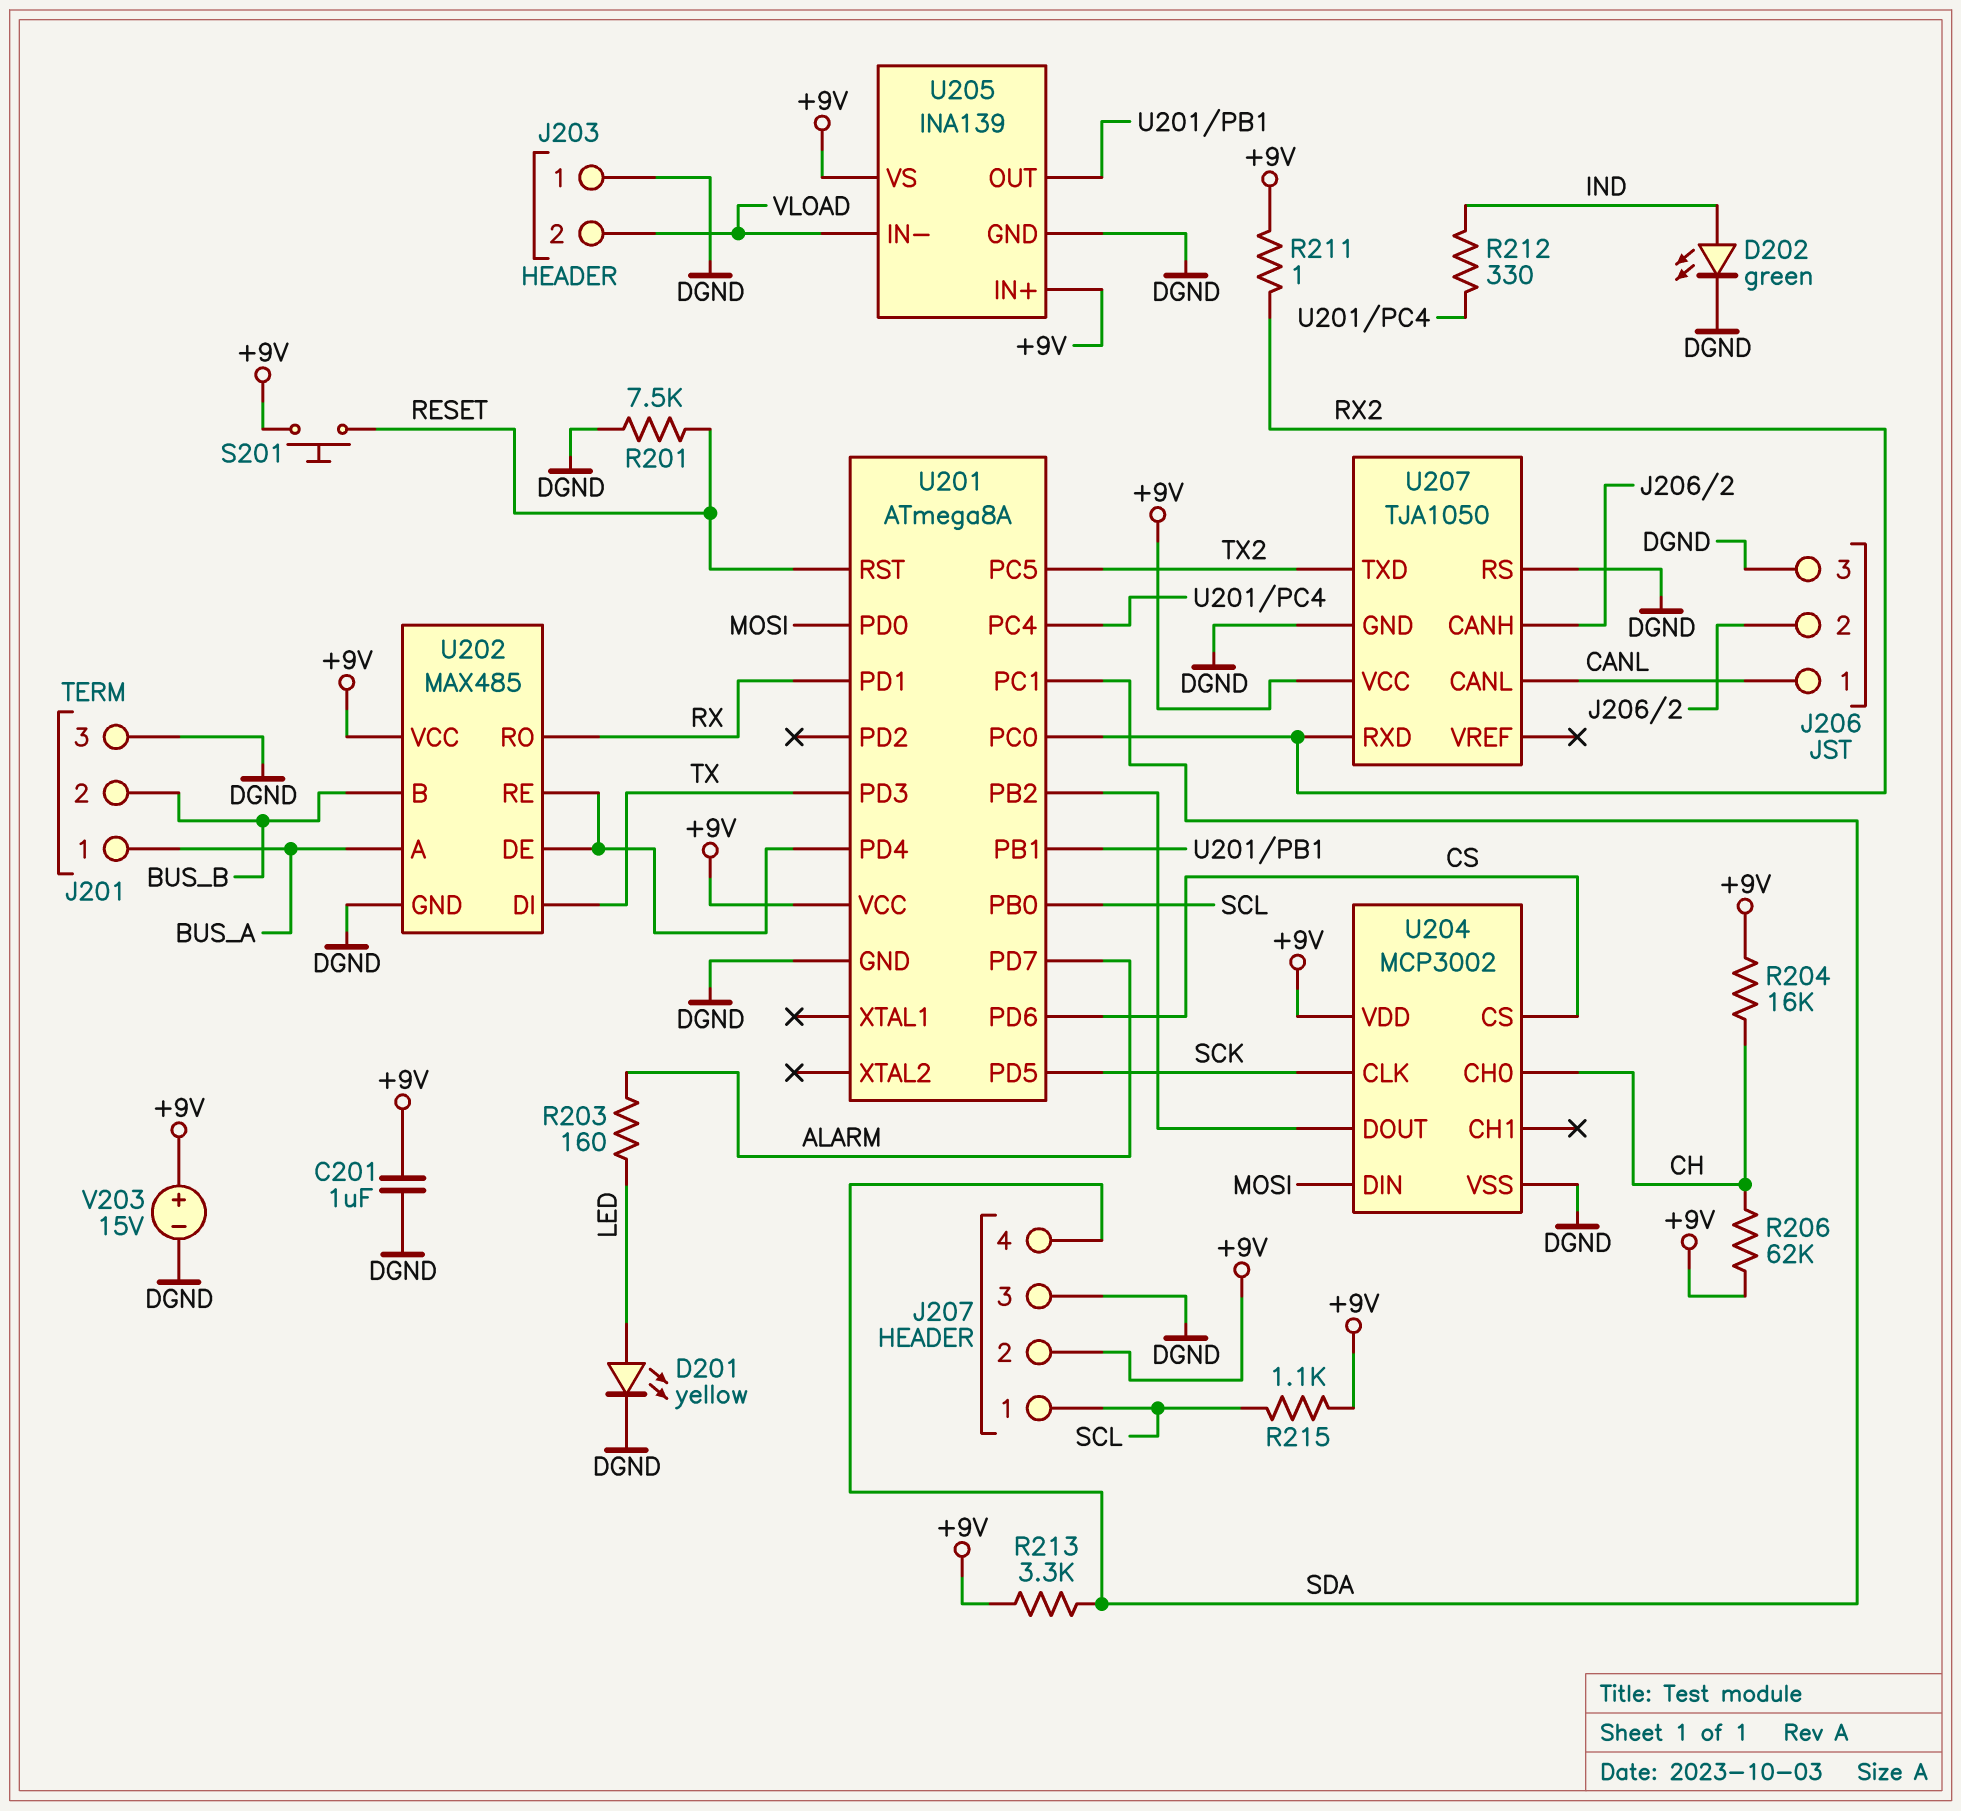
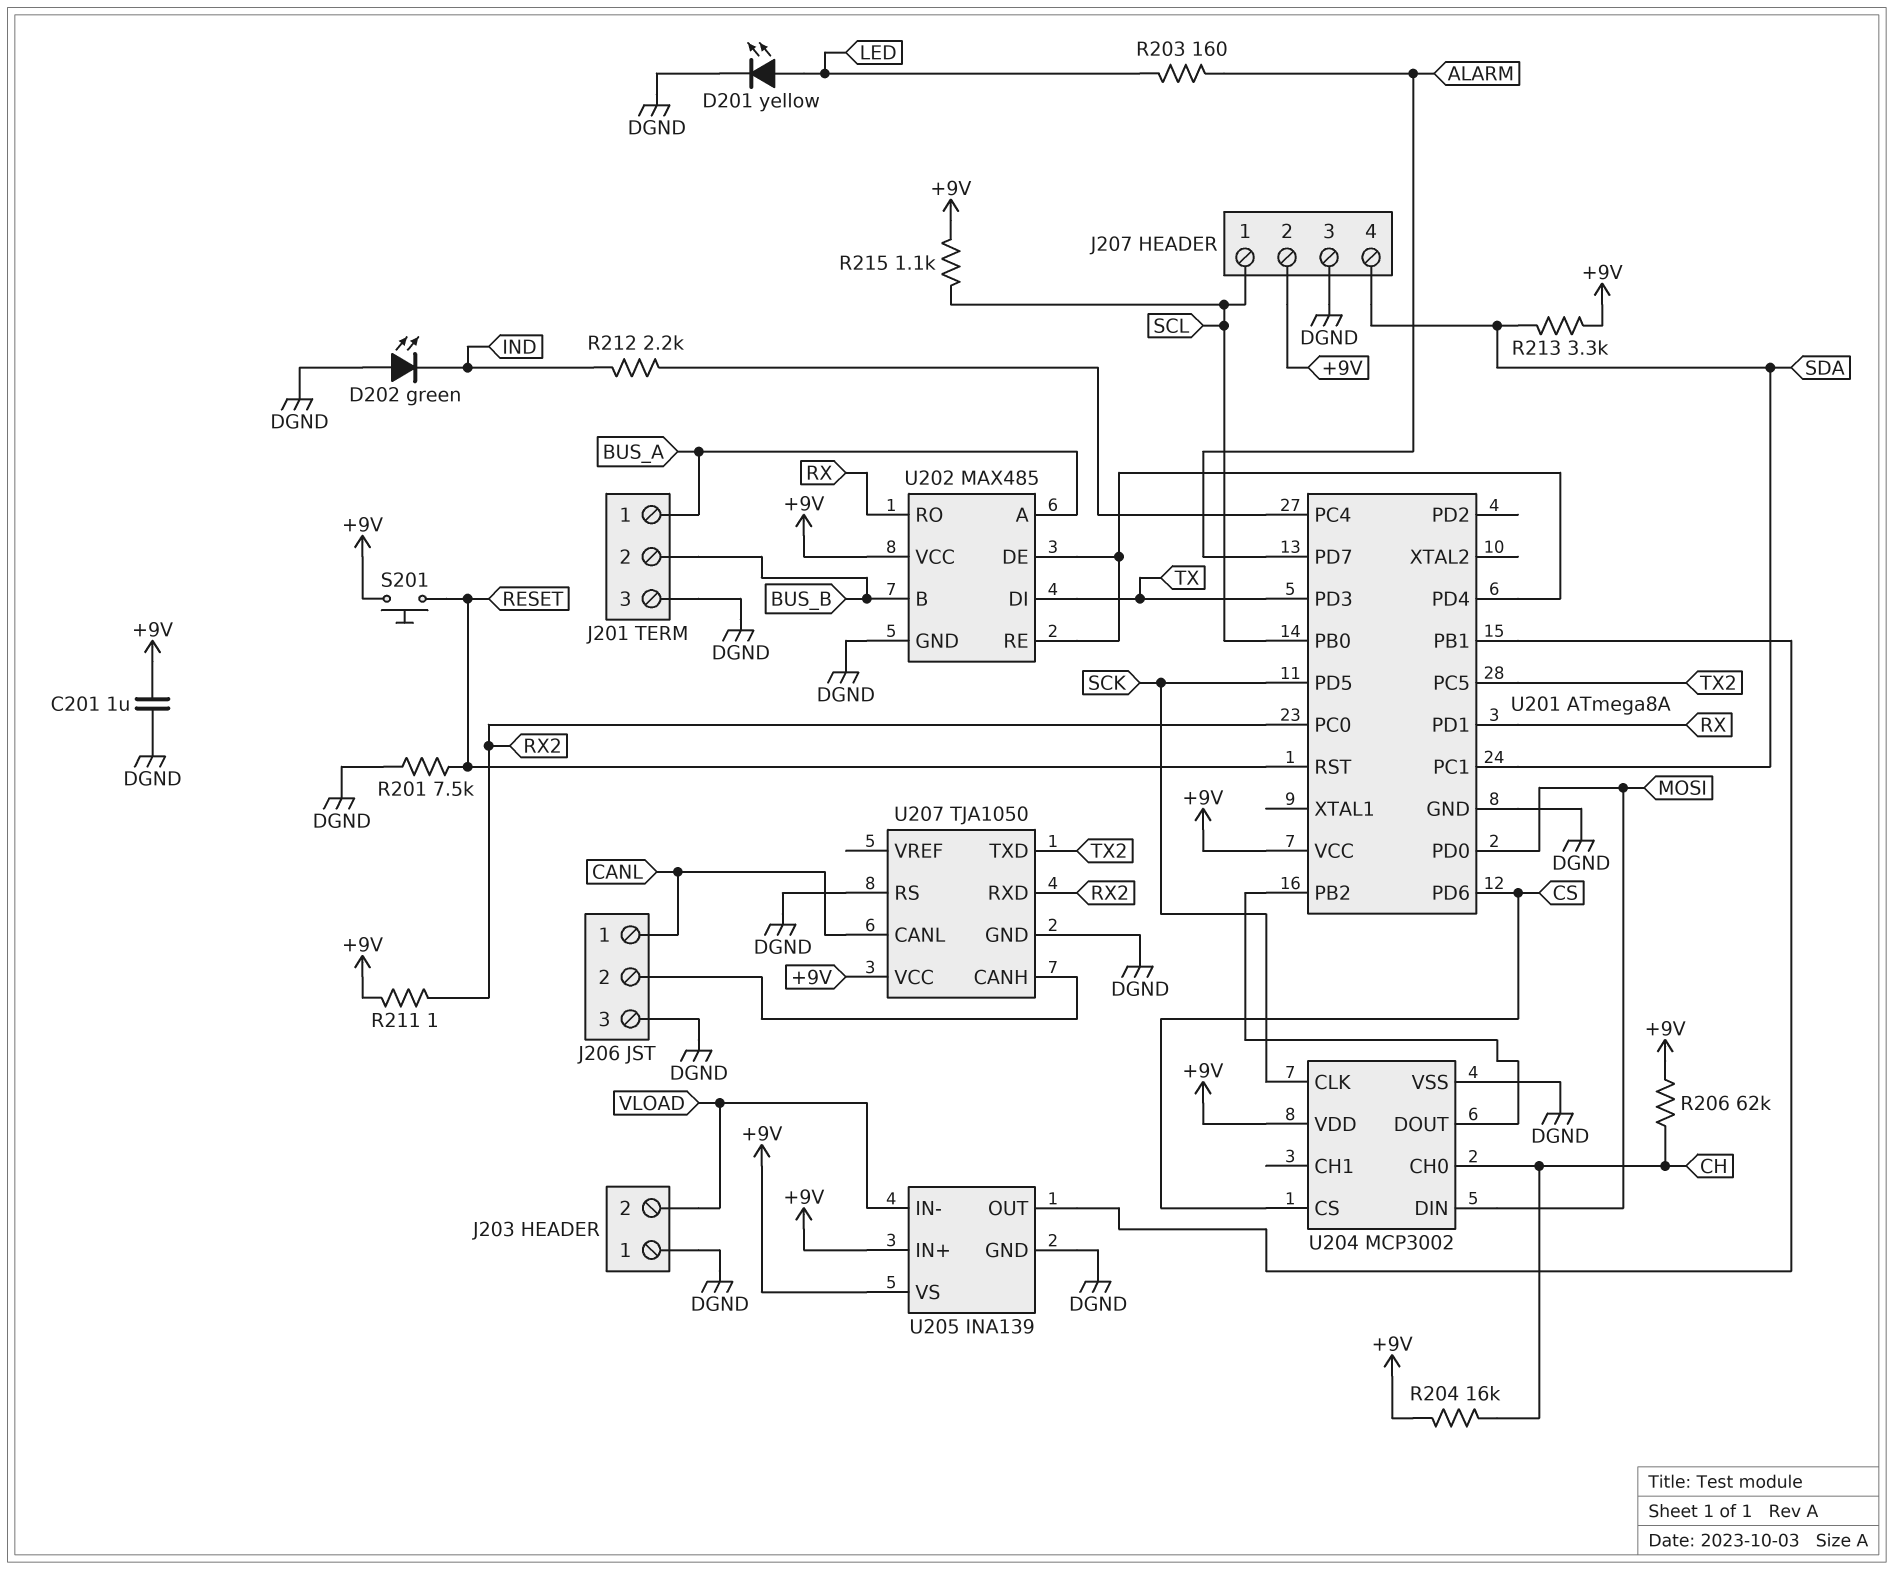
D202: LED green (A IND, K DGND) -> LED green (A DGND, K IND)
R212: 330 (IND, U201/PC4) -> 2.2k (IND, U201/PC4)
V203: 15V (plus +9V, minus DGND) -> none

